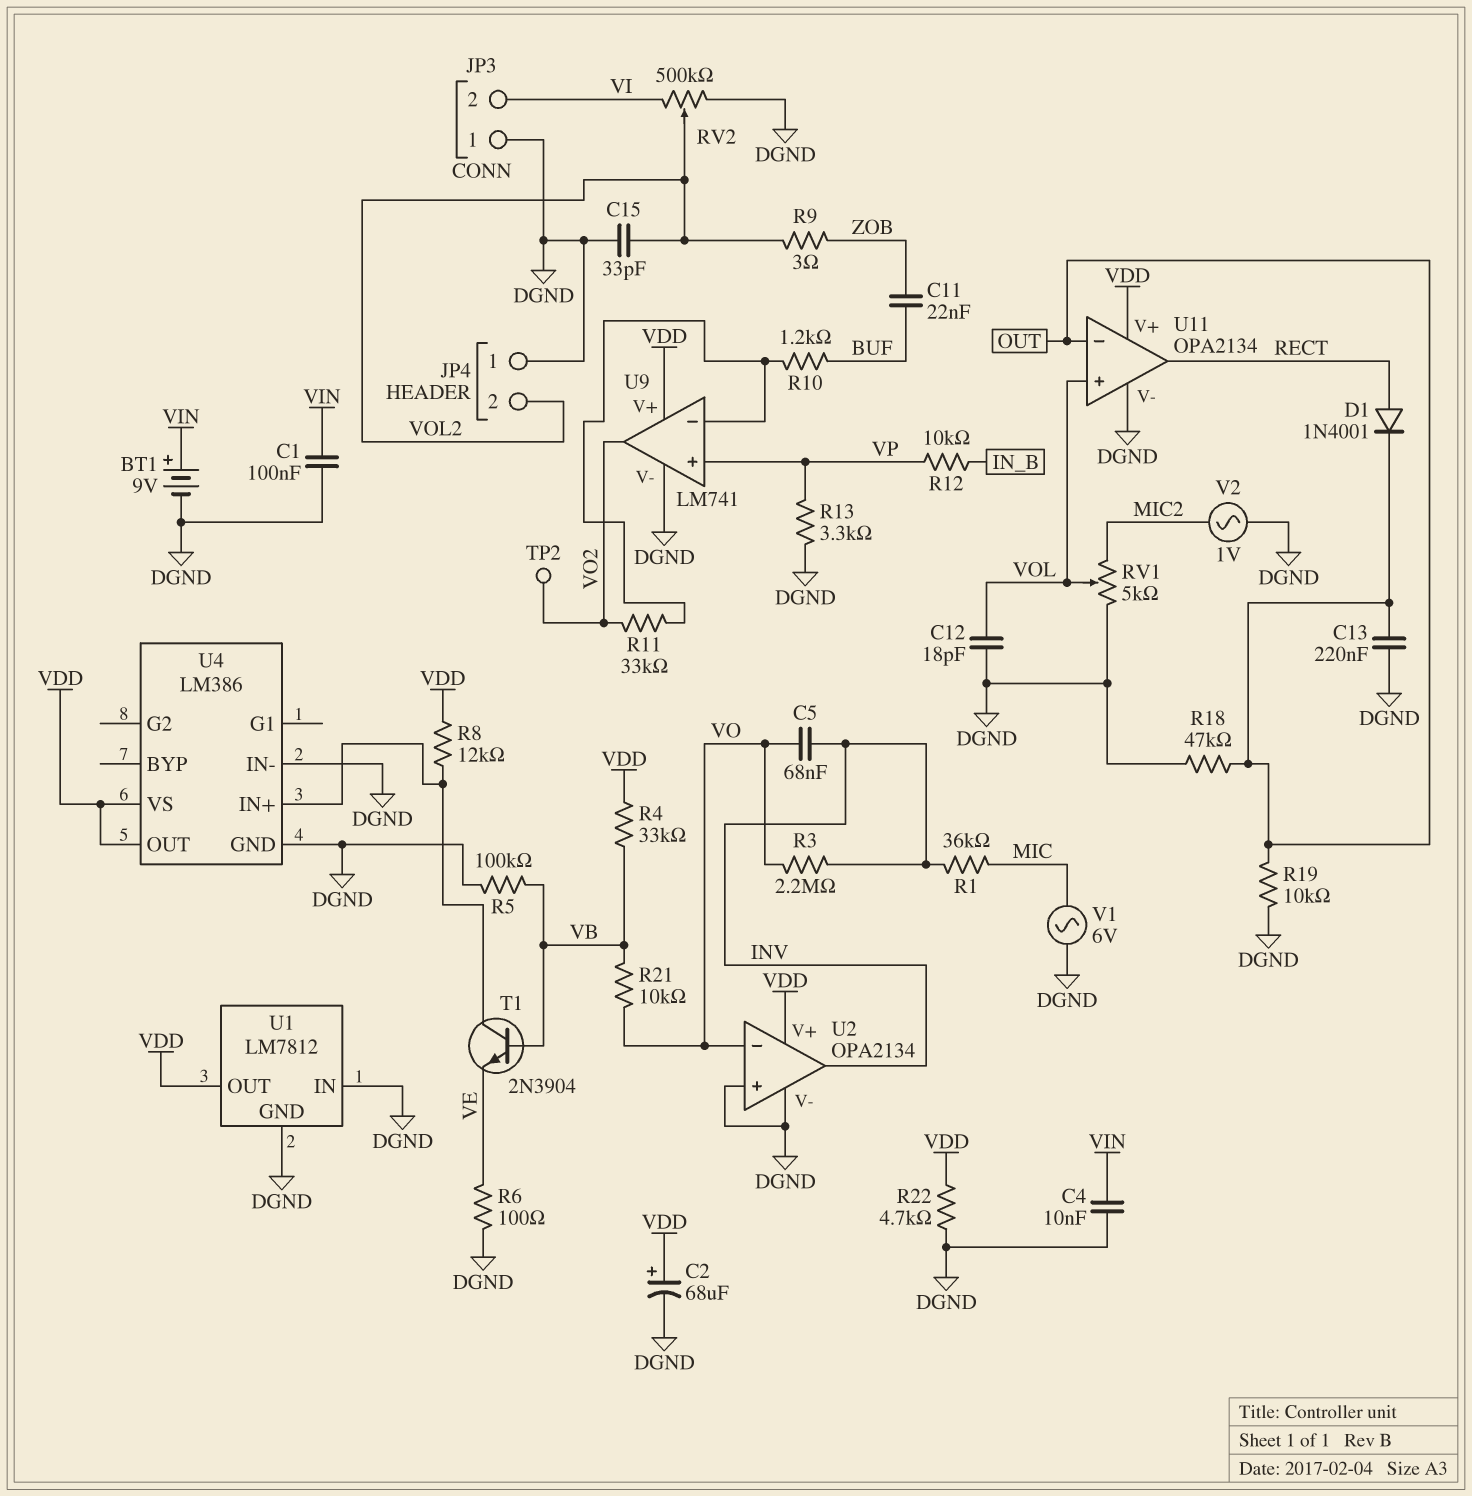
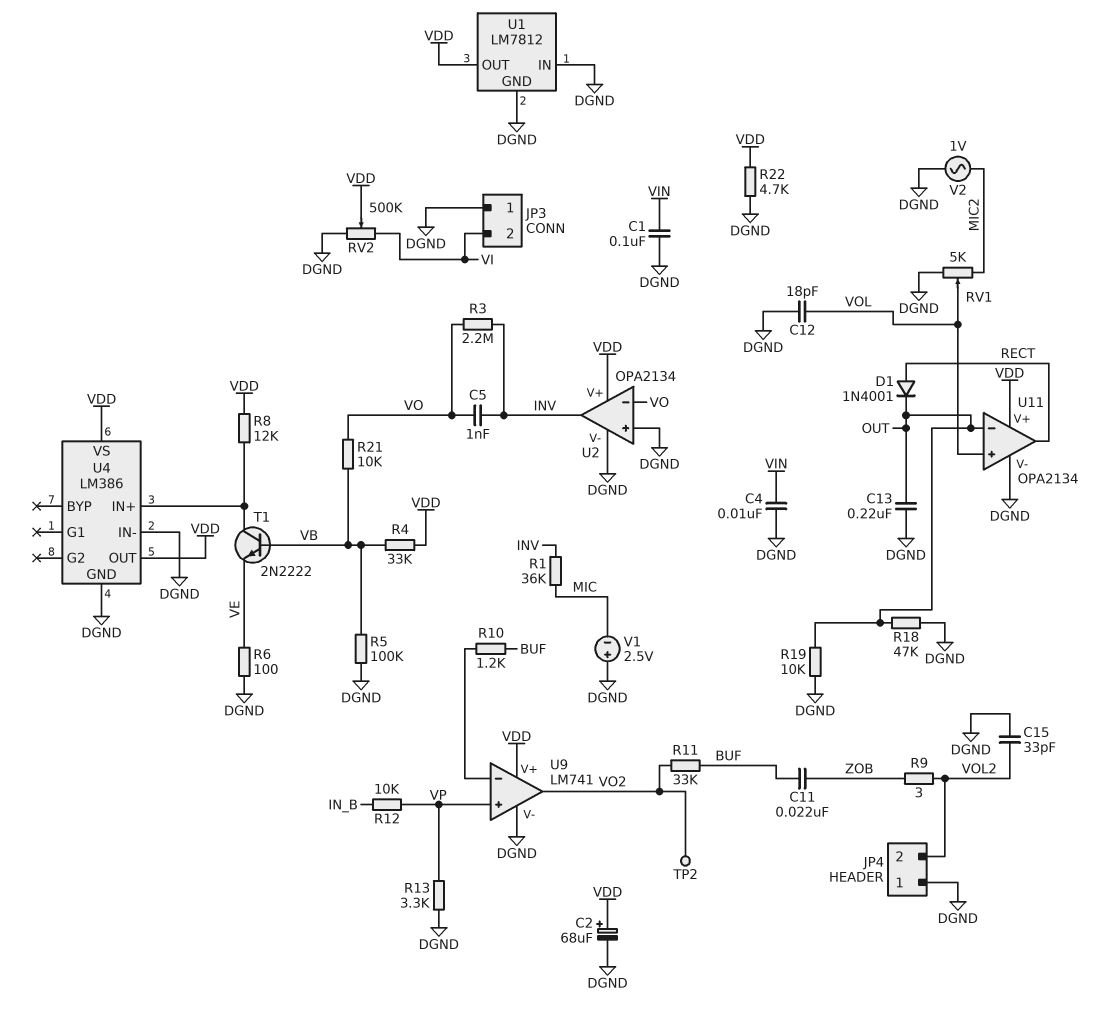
BT1: 9V (plus VIN, minus DGND) -> none
C5: 68nF (INV, VO) -> 1nF (INV, VO)
R11: 33k (U9/in-, VO2) -> 33k (BUF, VO2)
RV2: 500k (DGND, VI, wiper VOL2) -> 500k (DGND, VI, wiper VDD)
T1: NPN 2N3904 (B VB, C U4/IN+, E VE) -> NPN 2N2222 (B VB, C U4/IN+, E VE)
V1: AC 6V (DGND, MIC) -> 2.5V (plus DGND, minus MIC)

